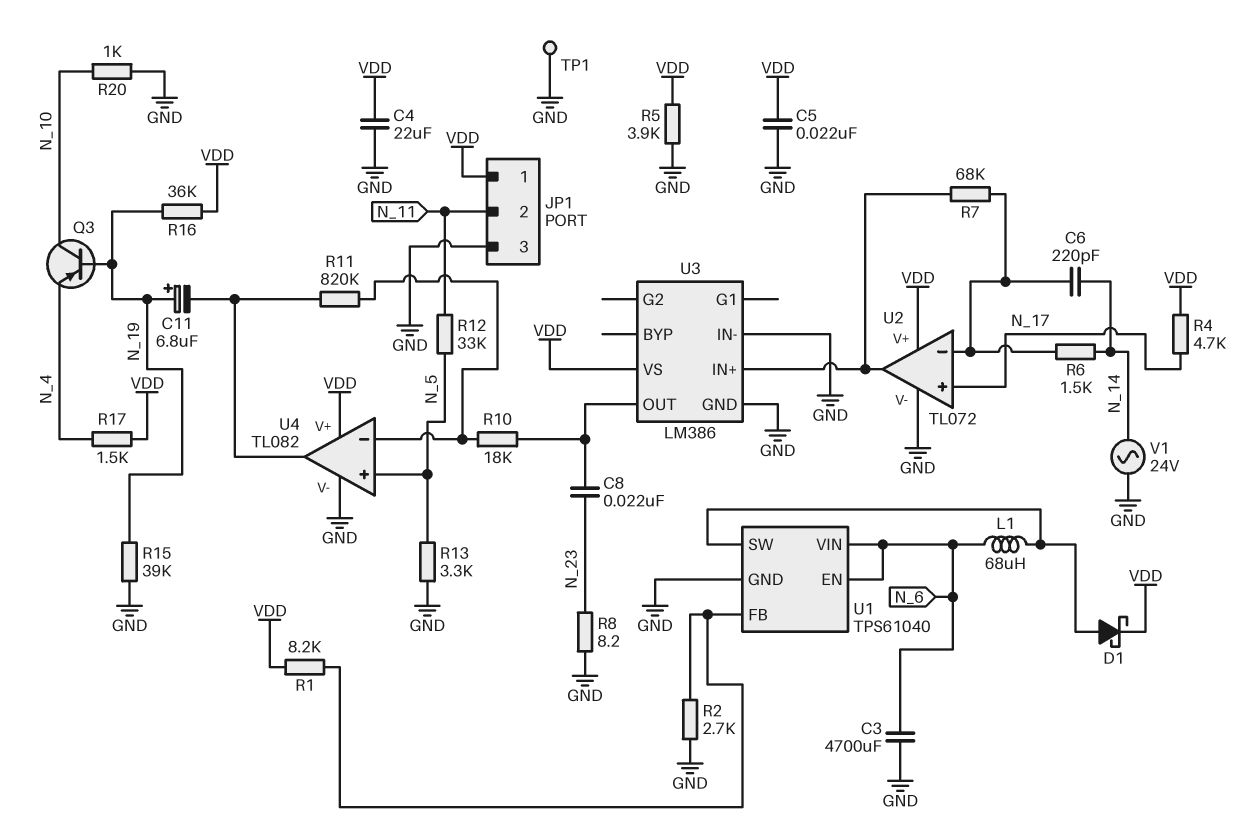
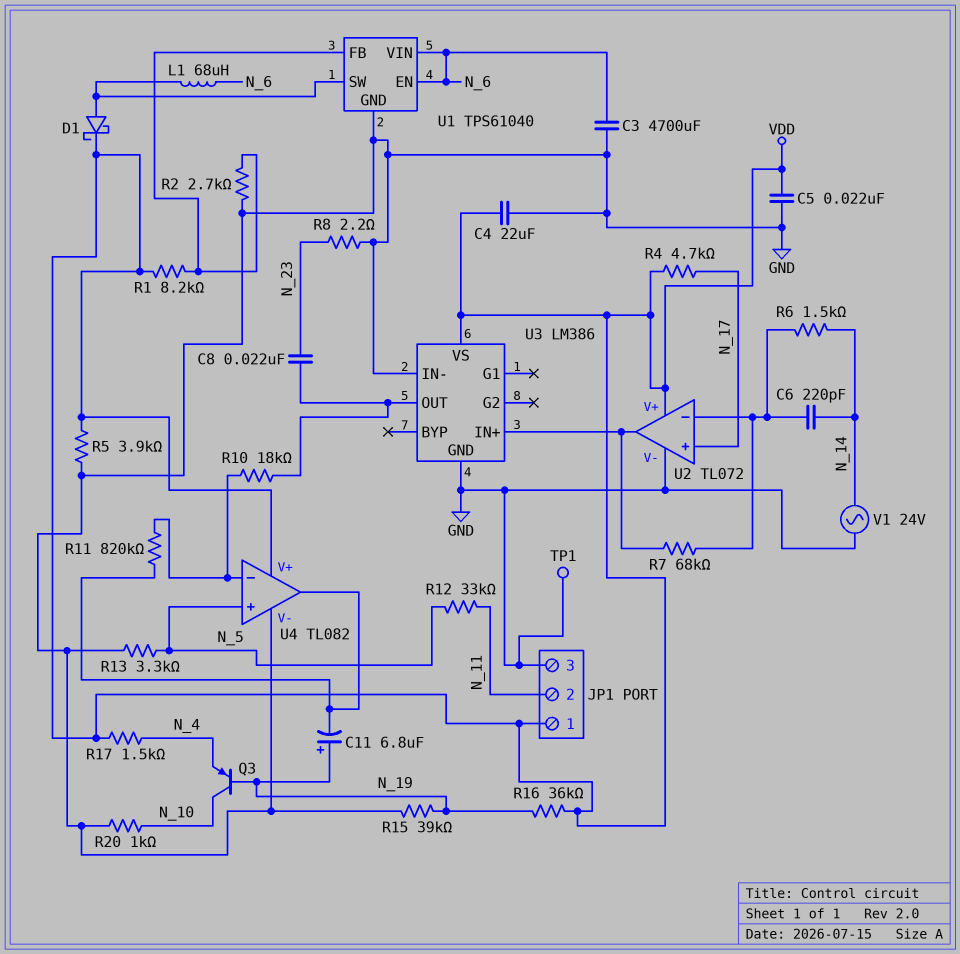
R8: 8.2 (GND, N_23) -> 2.2 (GND, N_23)

